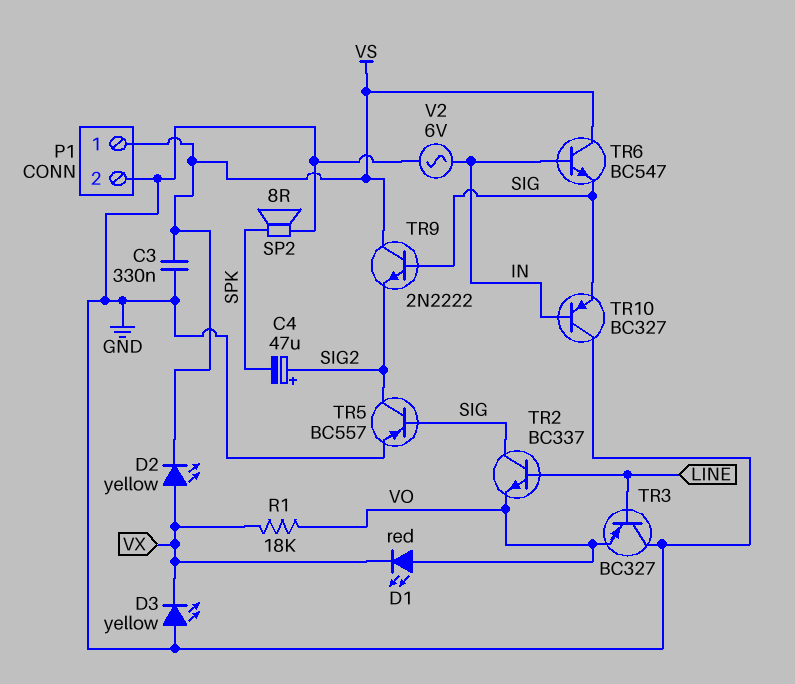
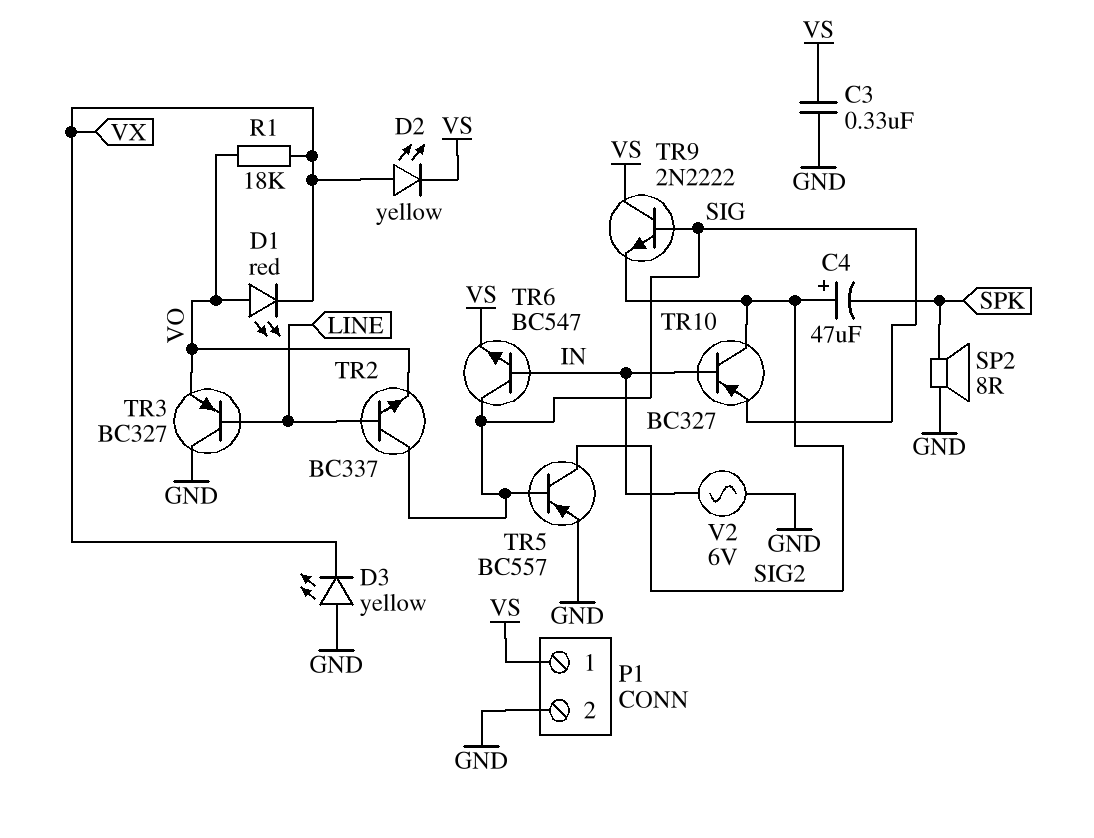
TR6: NPN BC547 (B IN, C VS, E SIG) -> NPN BC547 (B IN, C SIG, E VS)
TR10: PNP BC327 (B IN, C GND, E SIG) -> PNP BC327 (B IN, C SIG2, E SIG)

